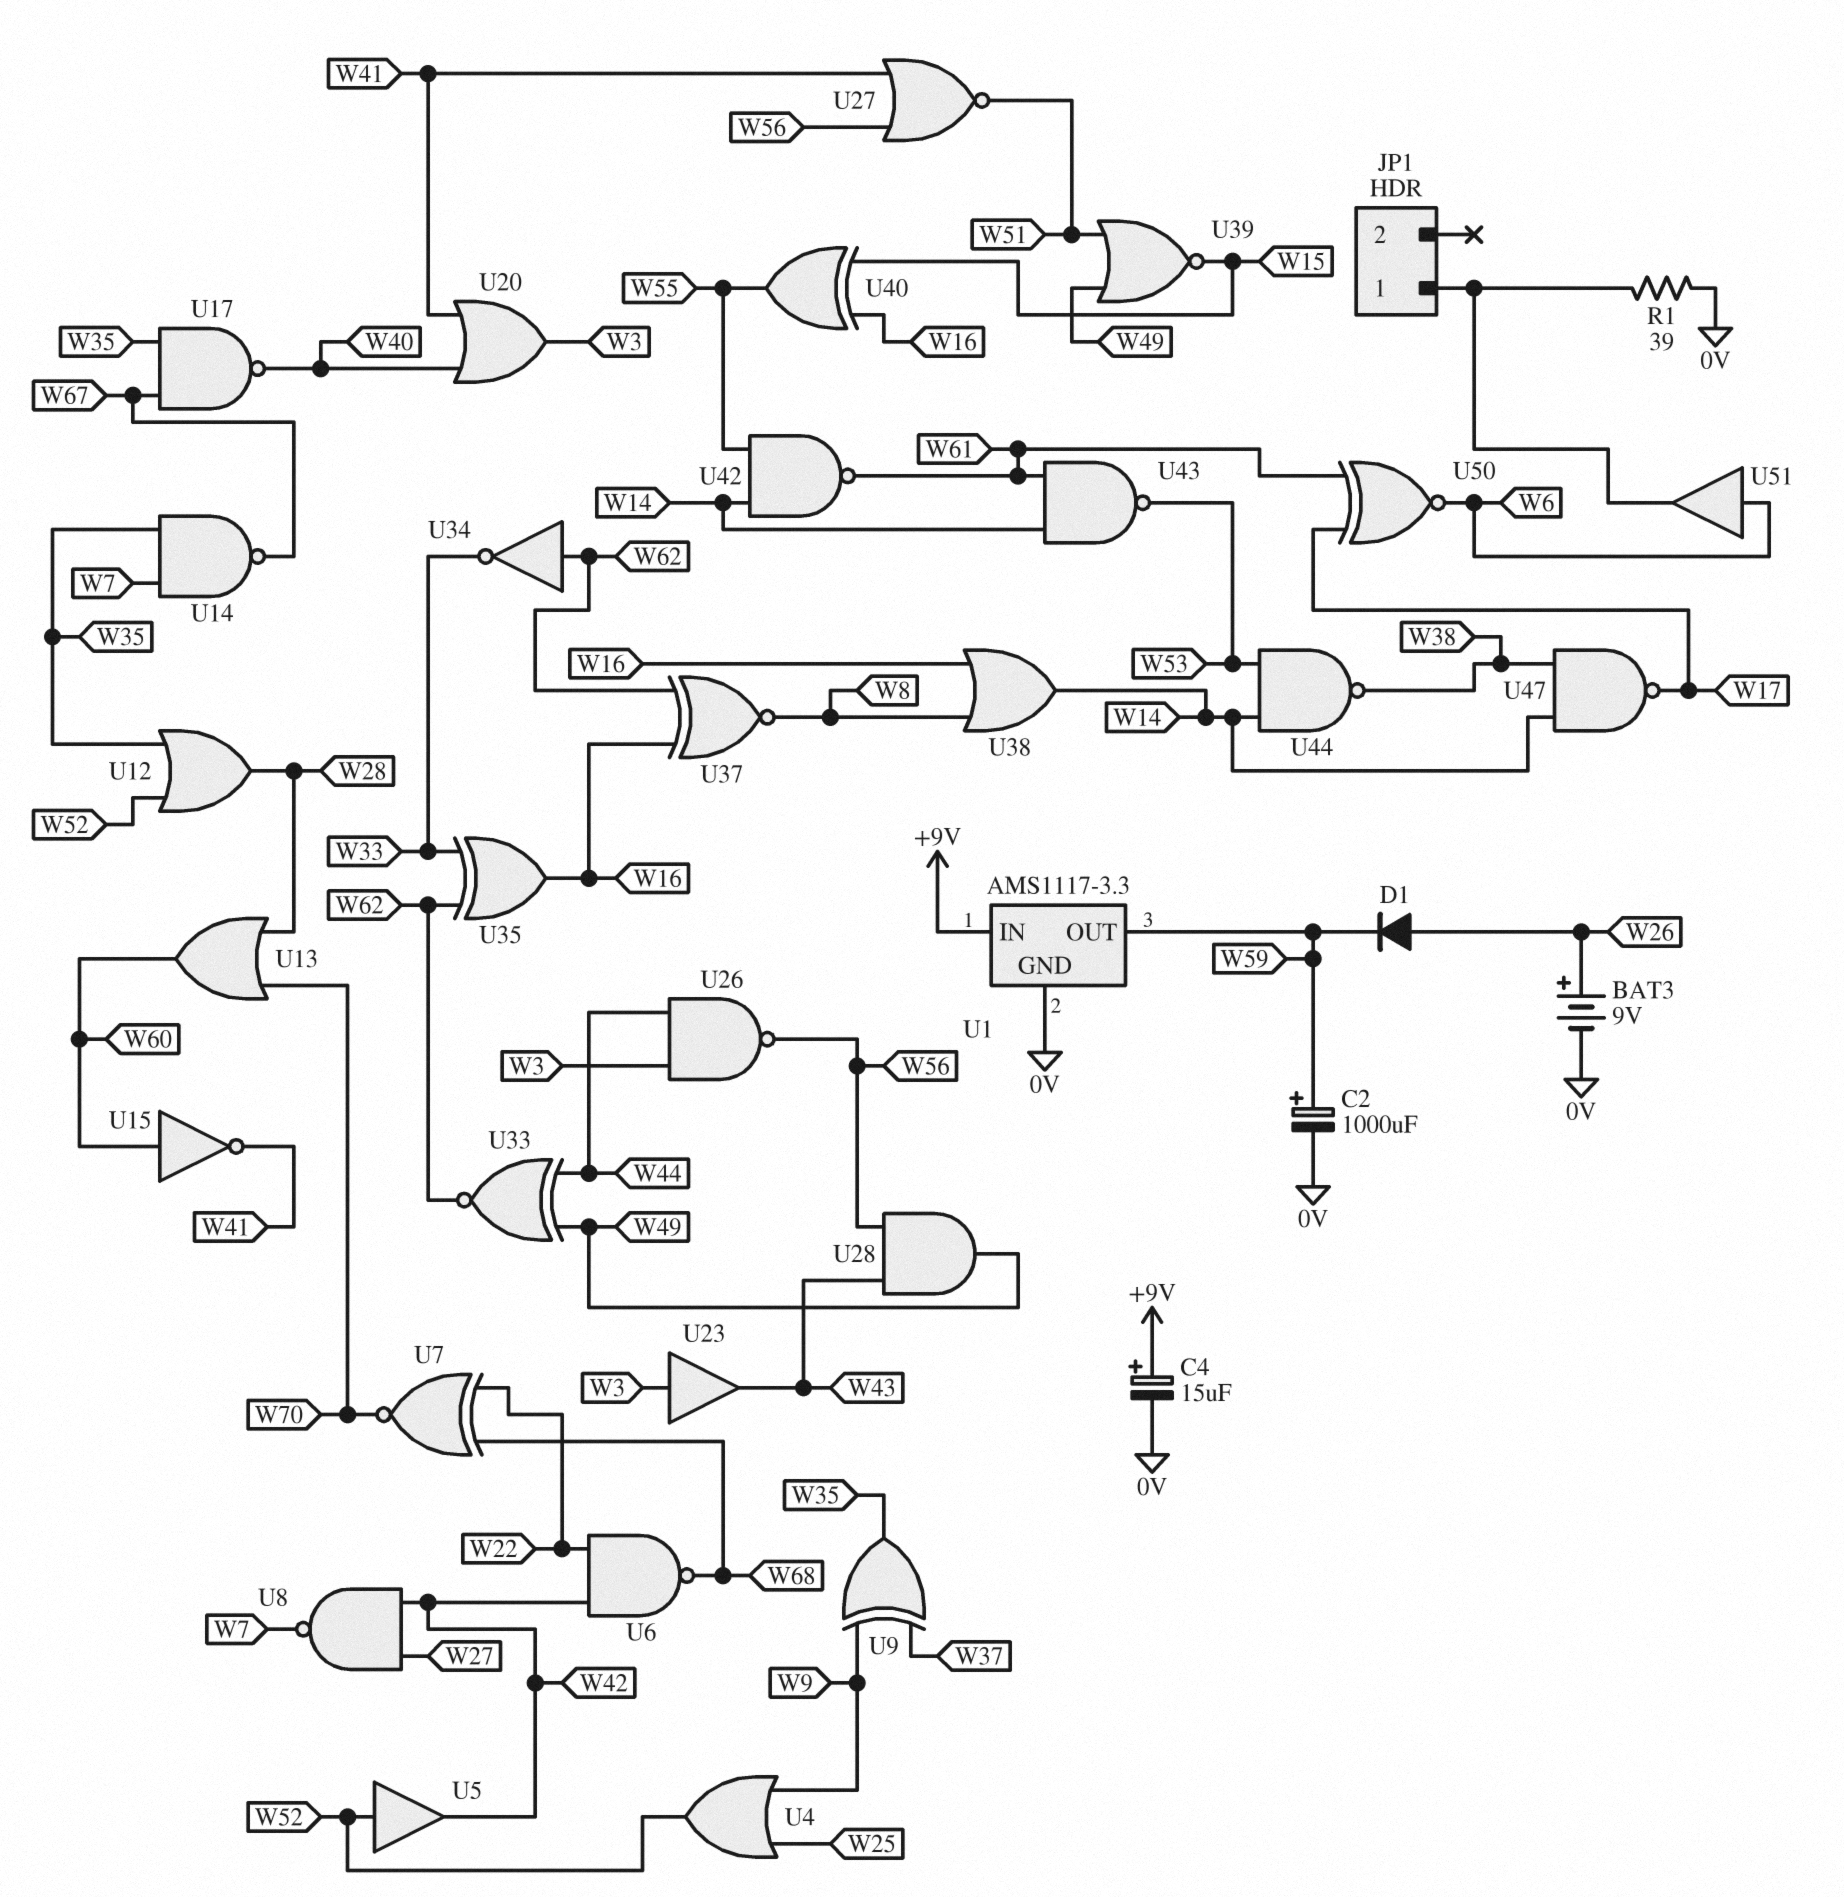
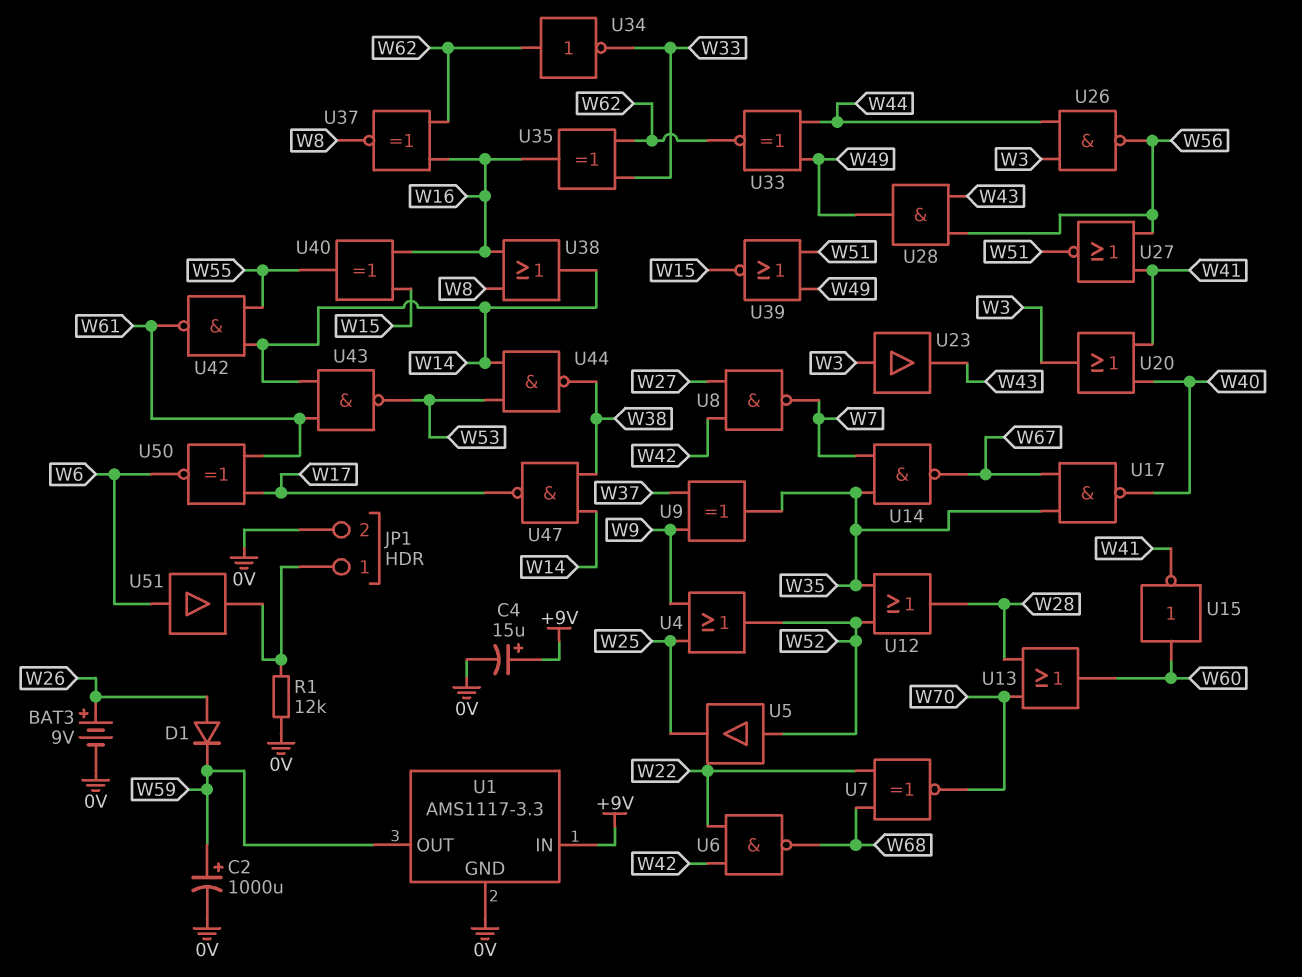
JP1 pin 2: none -> 0V
R1: 39 (0V, JP1/1) -> 12k (0V, JP1/1)
U5: buffer (in W52, out W42) -> buffer (in W52, out W25)

